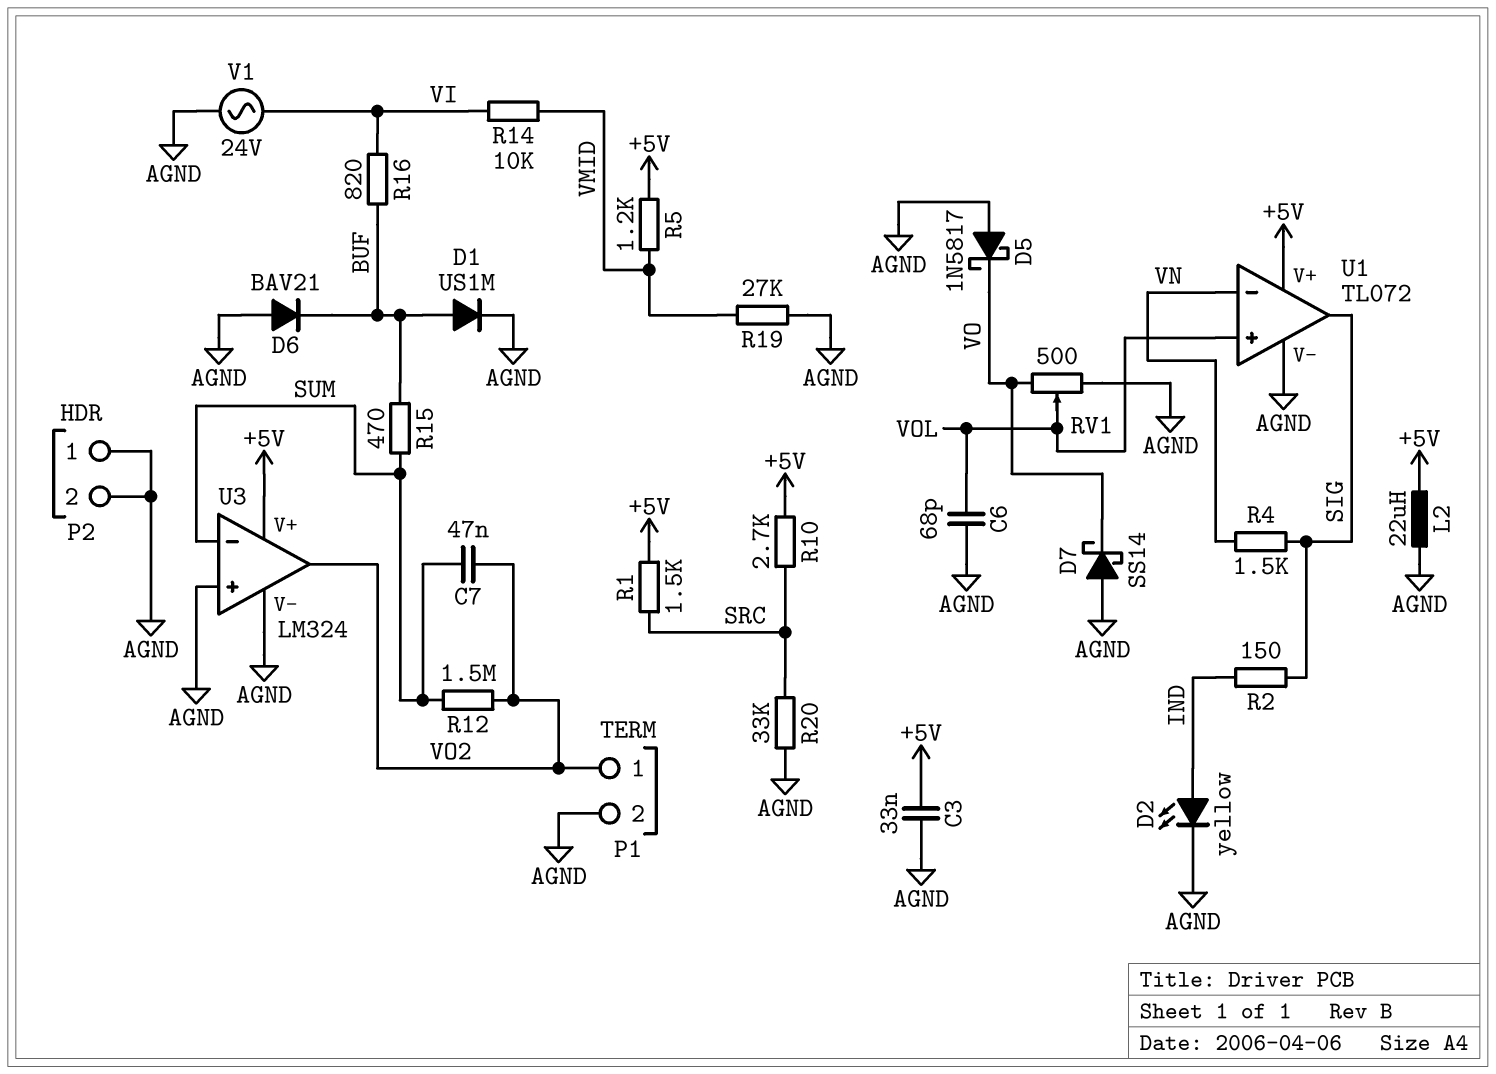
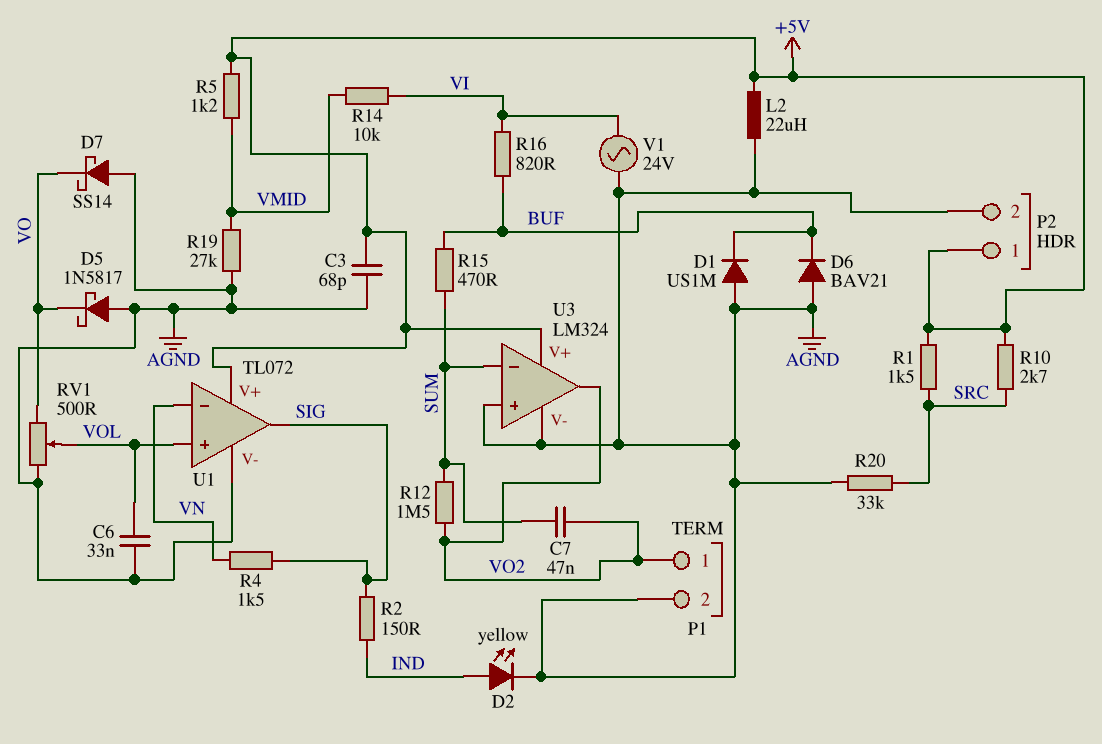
C3: 33nF (+5V, AGND) -> 68pF (+5V, AGND)
C6: 68pF (AGND, VOL) -> 33nF (AGND, VOL)
D1: diode US1M (A BUF, K AGND) -> diode US1M (A AGND, K BUF)
P2 pin 1: AGND -> +5V

